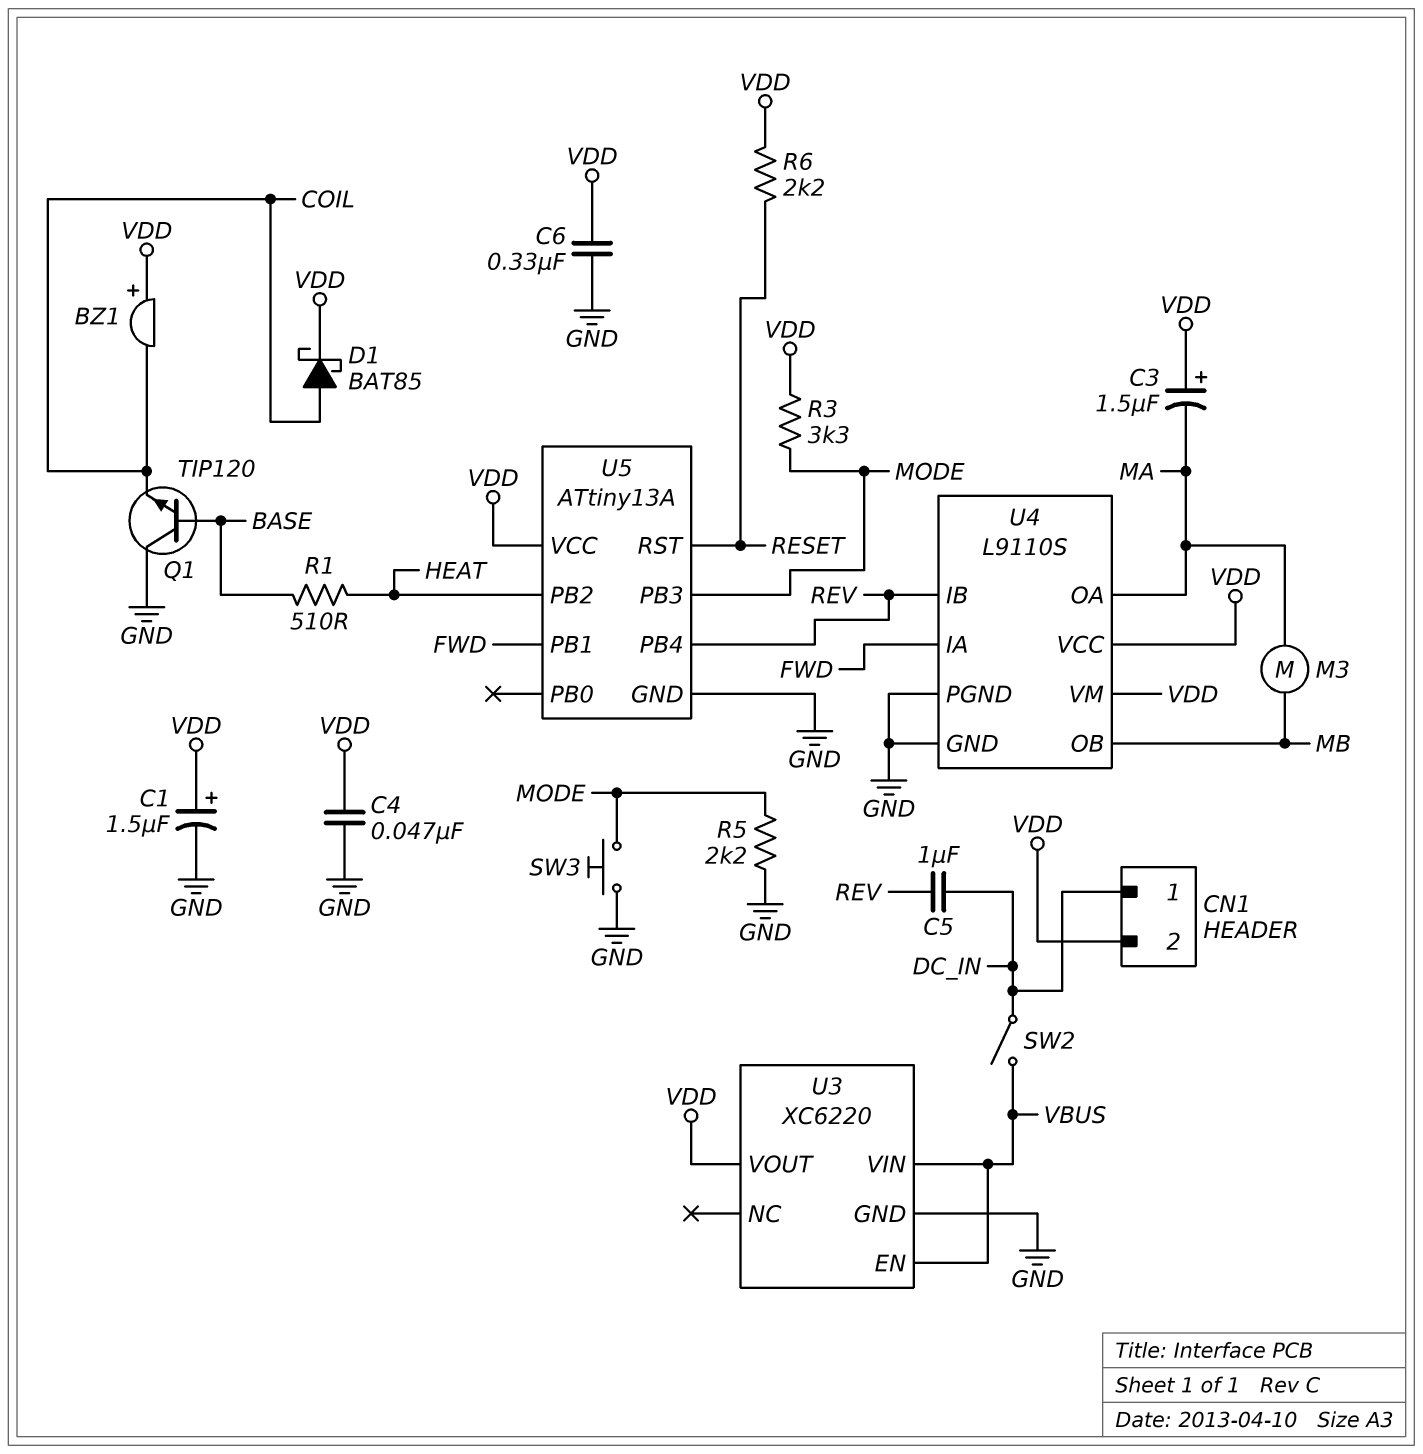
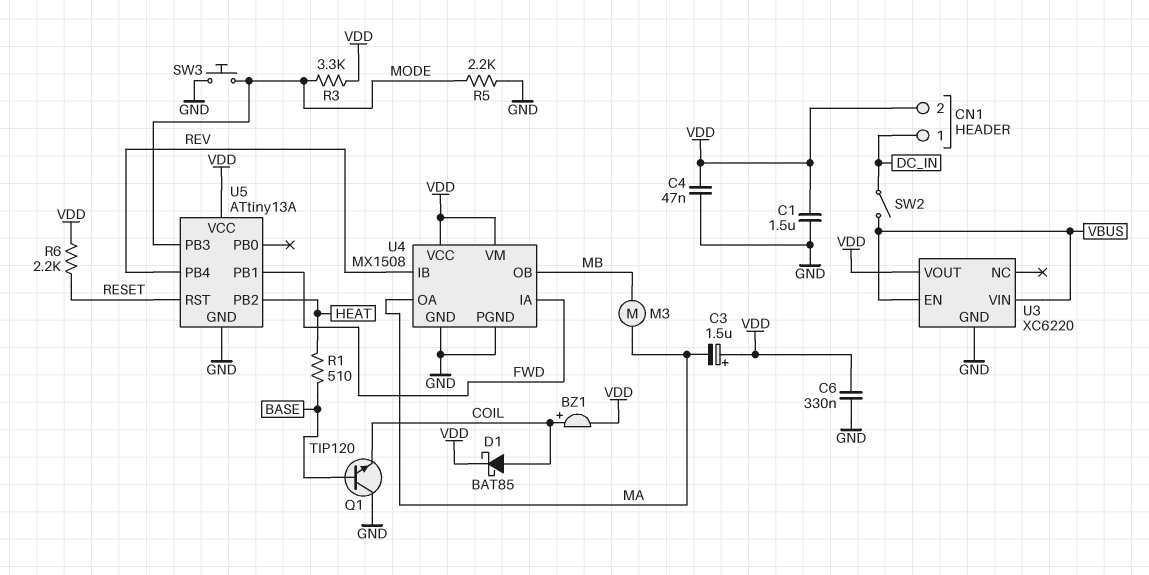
BZ1: buzzer (plus VDD, minus COIL) -> buzzer (plus COIL, minus VDD)
C1: 1.5uF (plus VDD, minus GND) -> 1.5uF (GND, VDD)
C5: 1uF (DC_IN, REV) -> none
U4: L9110S -> MX1508

